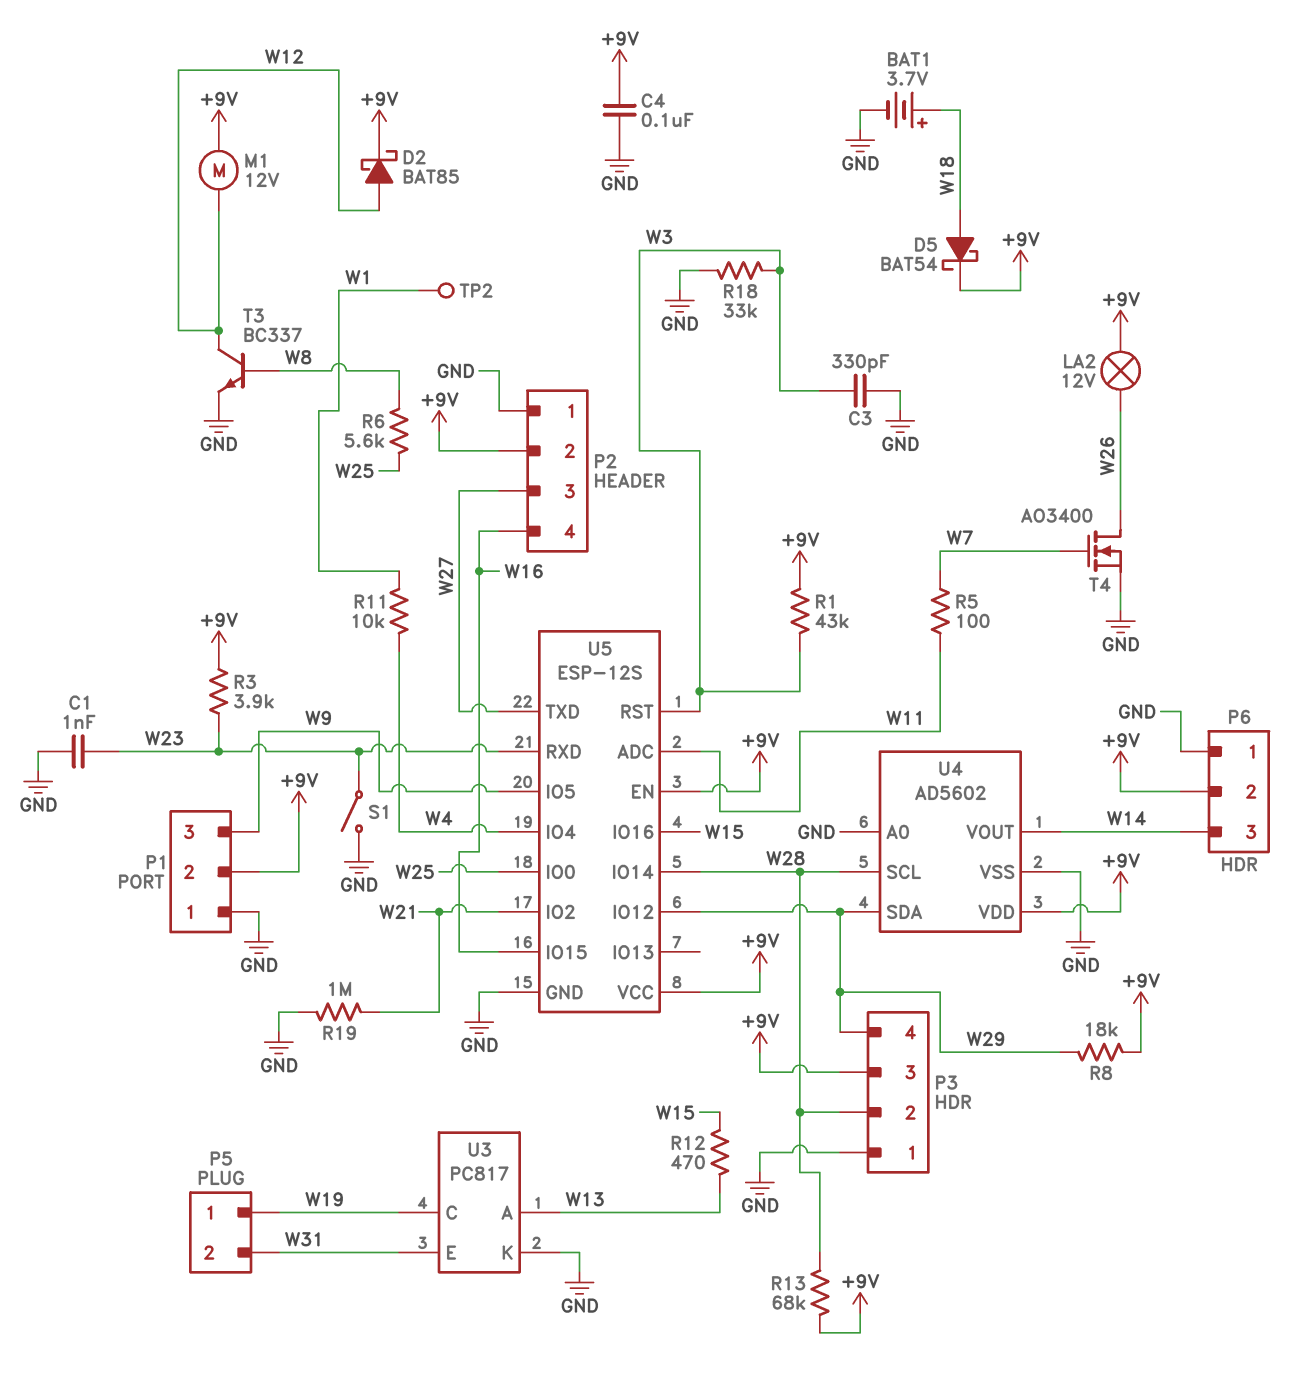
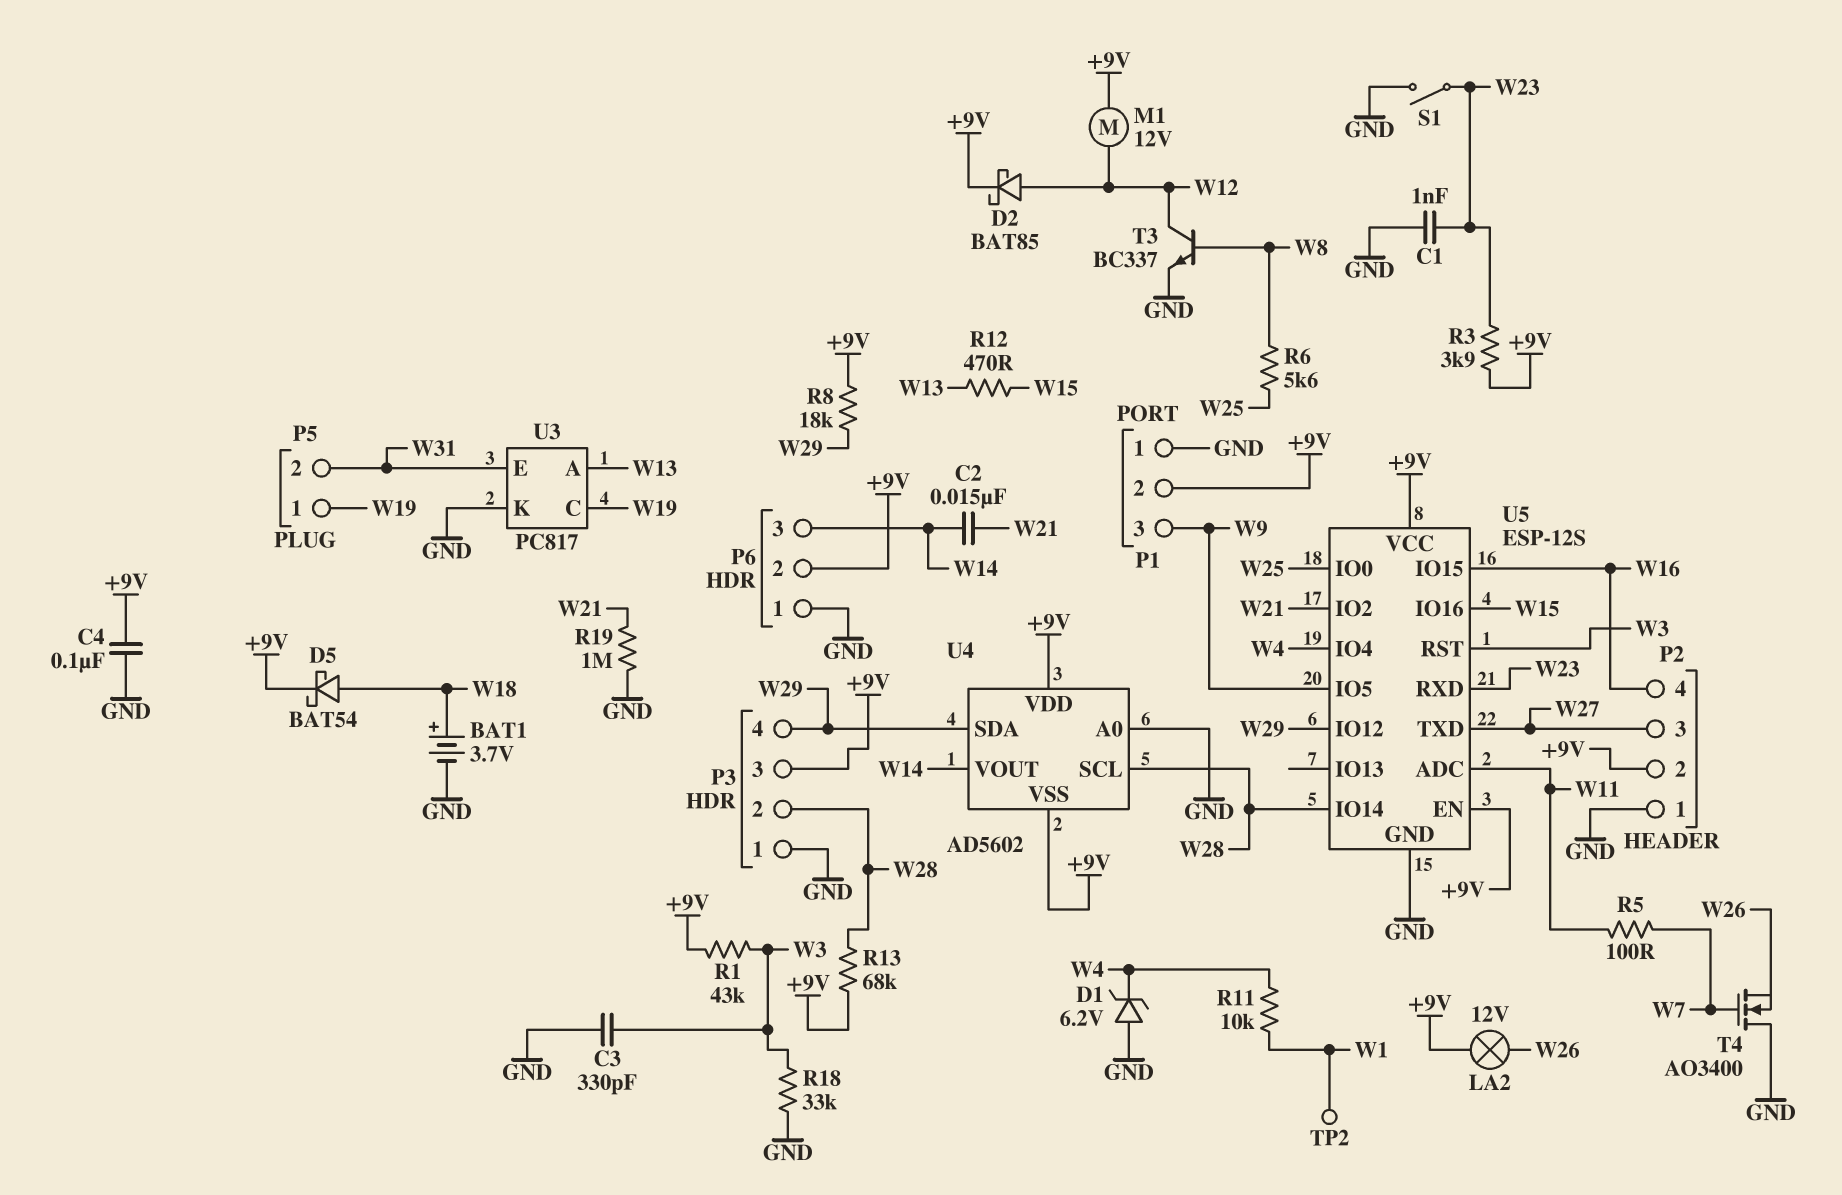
C2: none -> 15nF (W14, W21)
D1: none -> zener 6.2V (A GND, K W4)
T4: NMOS AO3400 (G W7, D W26, S GND) -> NMOS AO3400 (G W7, D GND, S W26)
U4 pin VSS: GND -> +9V

